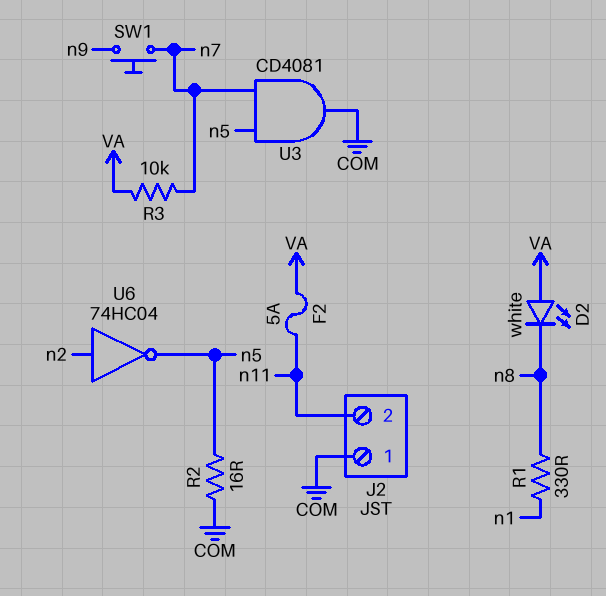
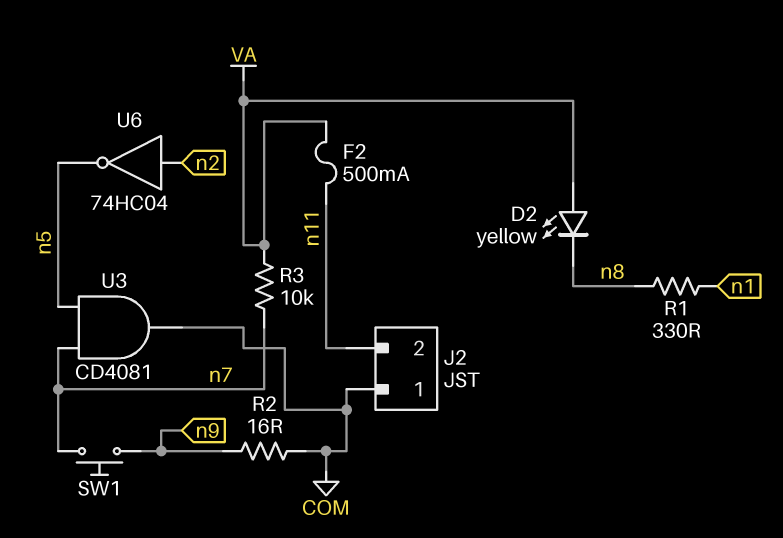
D2: LED white (A VA, K n8) -> LED yellow (A VA, K n8)
F2: 5A (VA, n11) -> 500mA (VA, n11)
R2: 16 (COM, n5) -> 16 (COM, n9)

